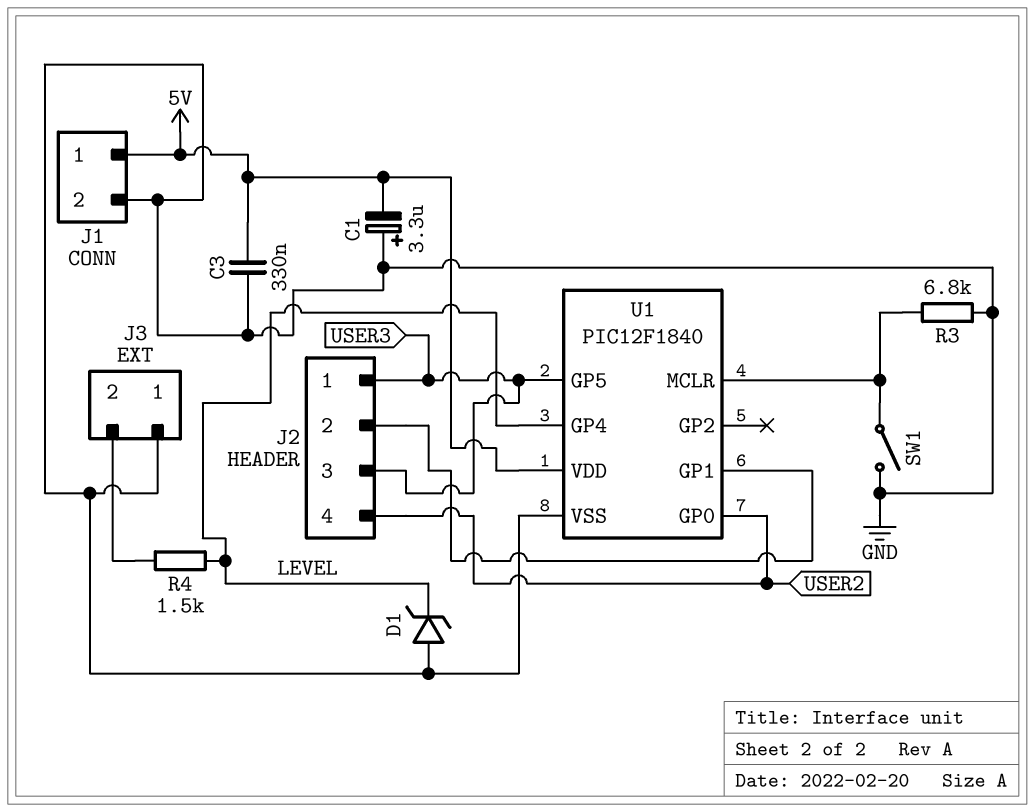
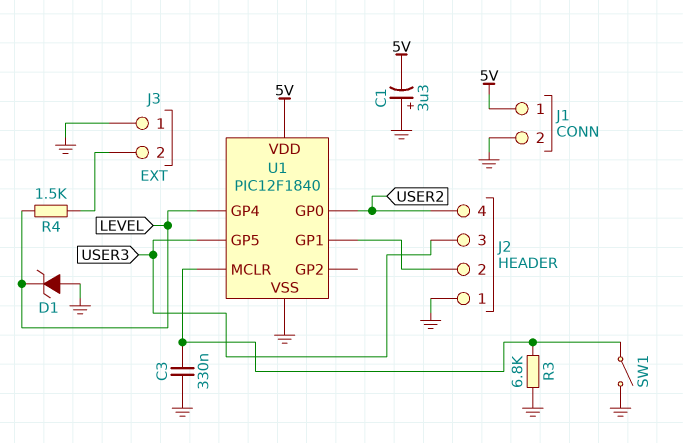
C3: 330nF (5V, GND) -> 330nF (GND, U1/MCLR)
J2 pin 1: USER3 -> GND

